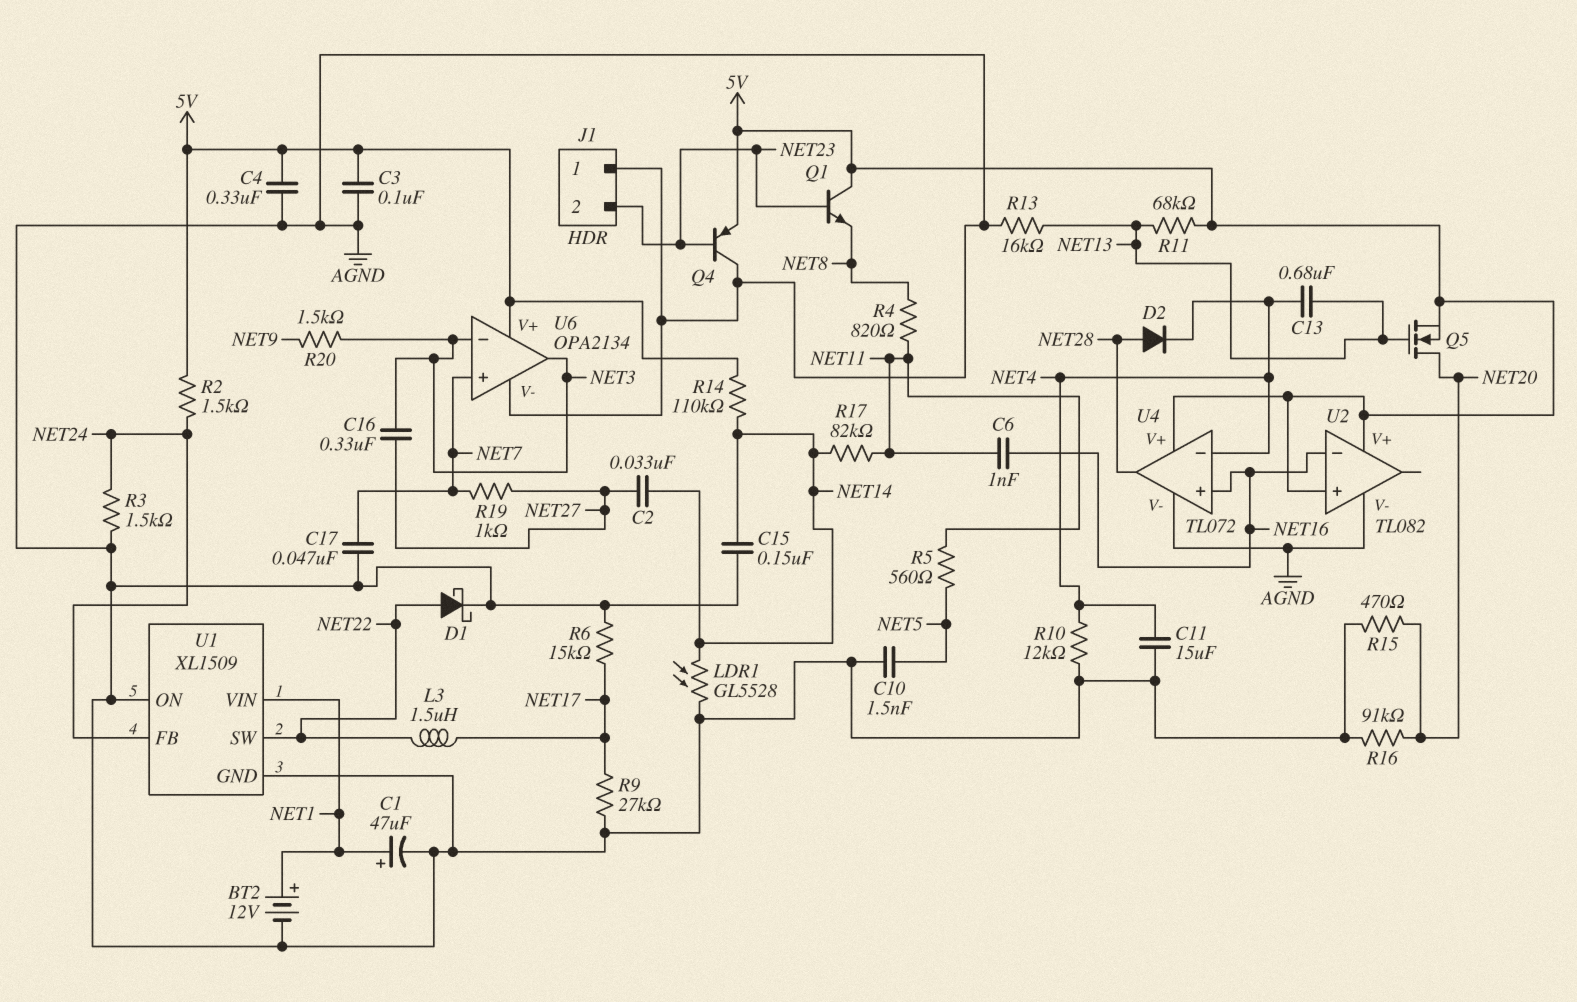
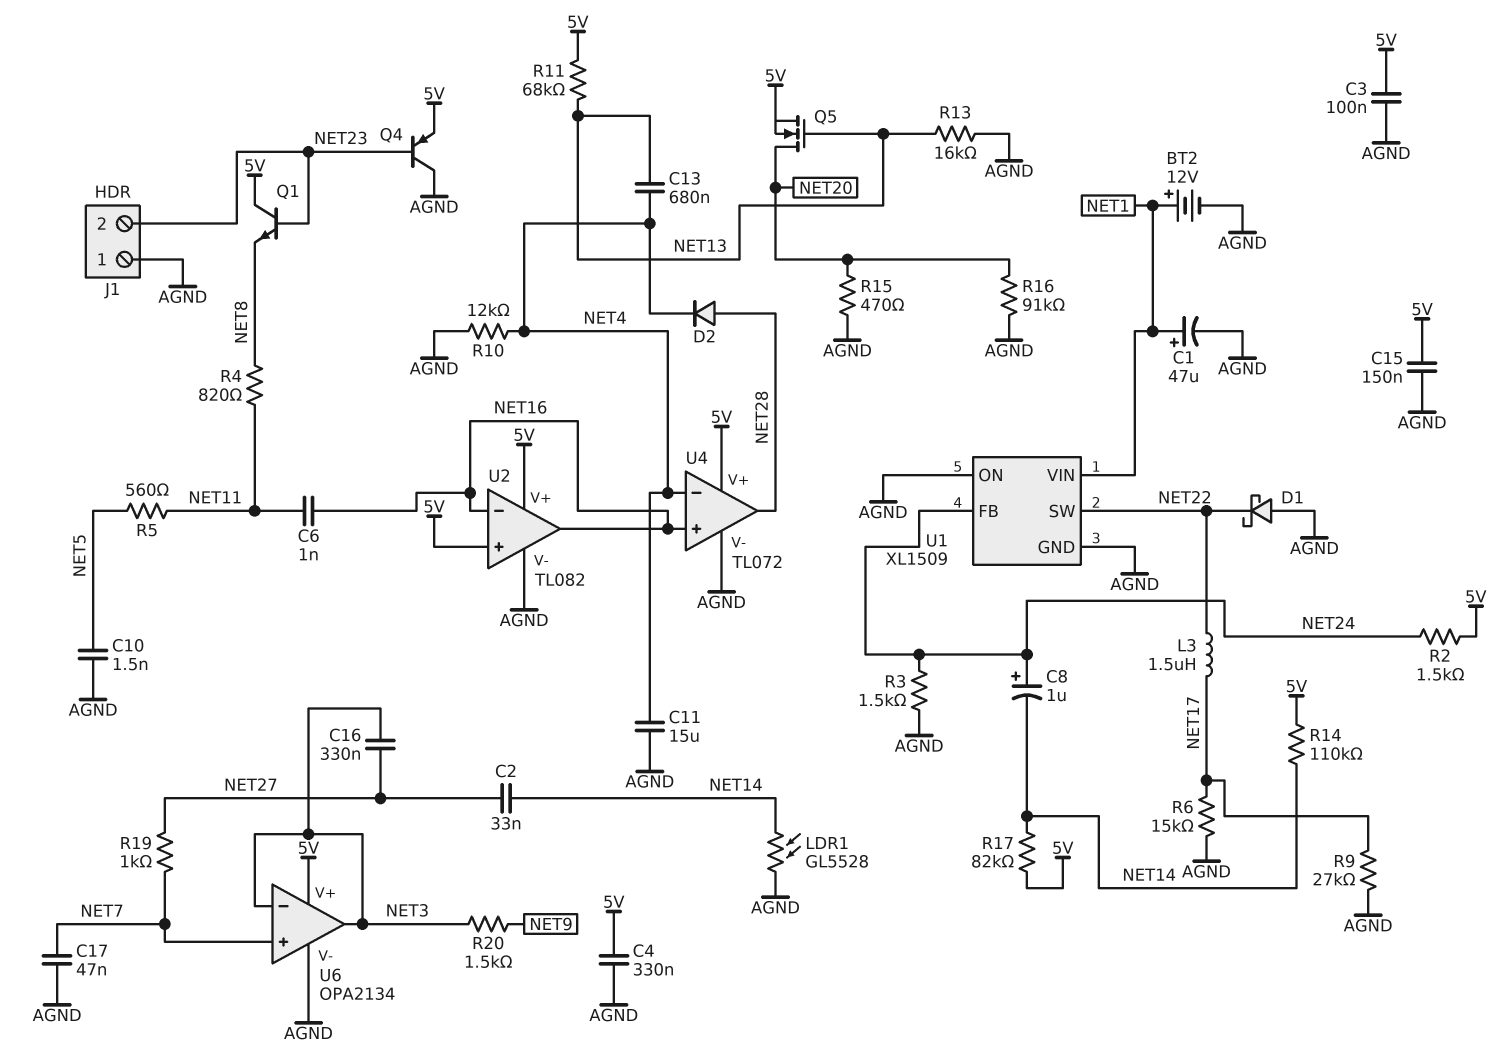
C8: none -> 1uF (plus NET24, minus NET14)
C15: 150nF (AGND, NET14) -> 150nF (5V, AGND)
D1: schottky (A NET22, K AGND) -> schottky (A AGND, K NET22)
R17: 82k (NET11, NET14) -> 82k (5V, NET14)
U2 pin out: none -> NET16

